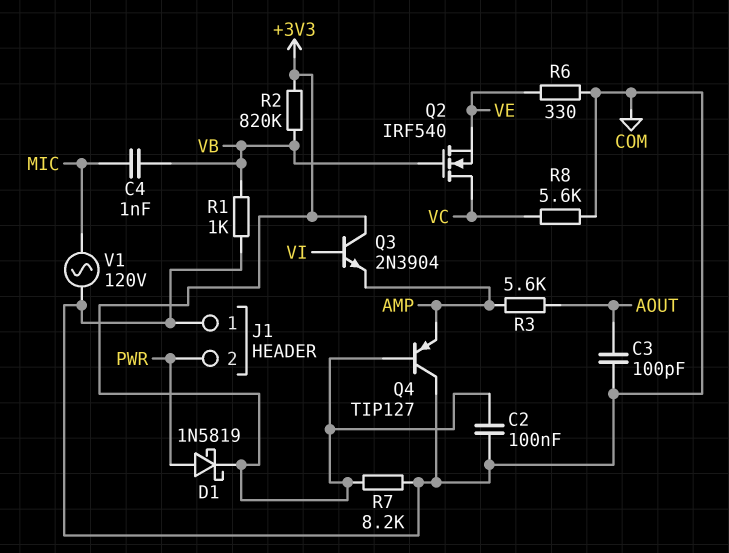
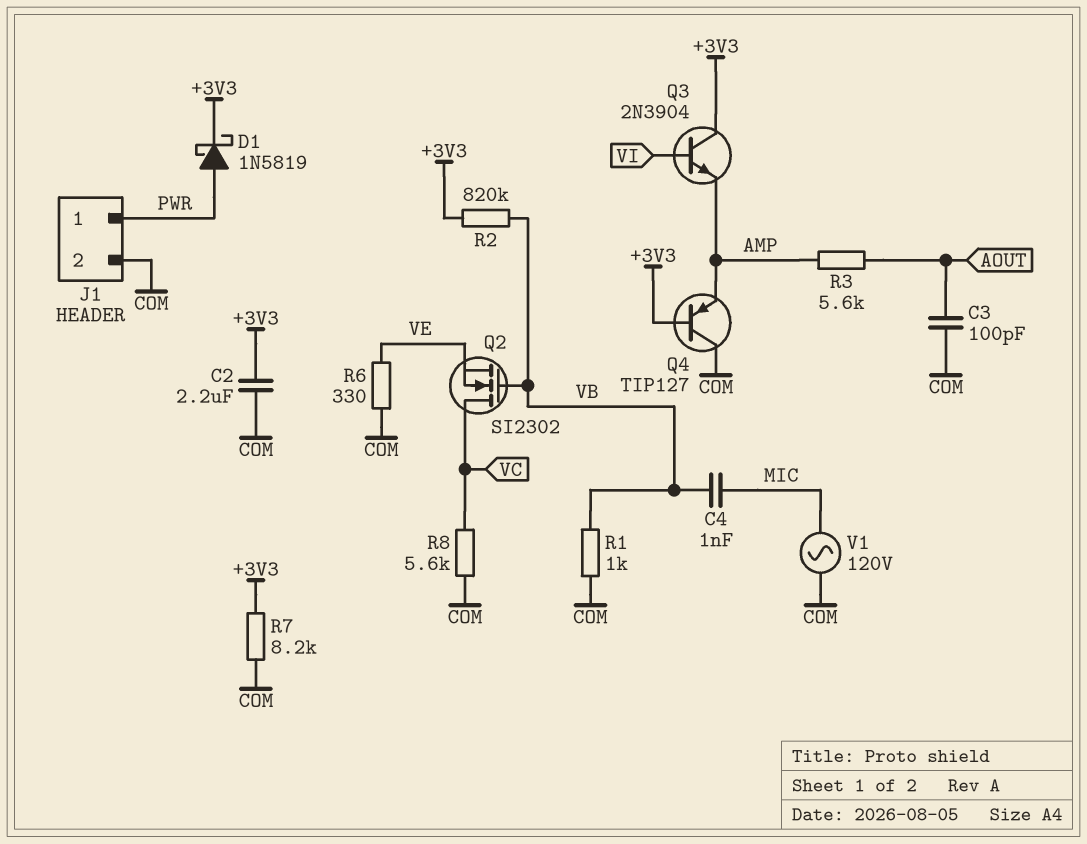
C2: 100nF (+3V3, COM) -> 2.2uF (+3V3, COM)
J1 pin 1: COM -> PWR
J1 pin 2: PWR -> COM
Q2: NMOS IRF540 (G VB, D VC, S VE) -> NMOS SI2302 (G VB, D VC, S VE)

